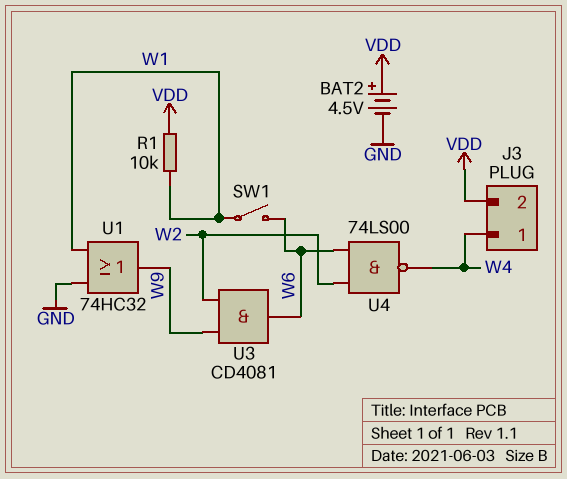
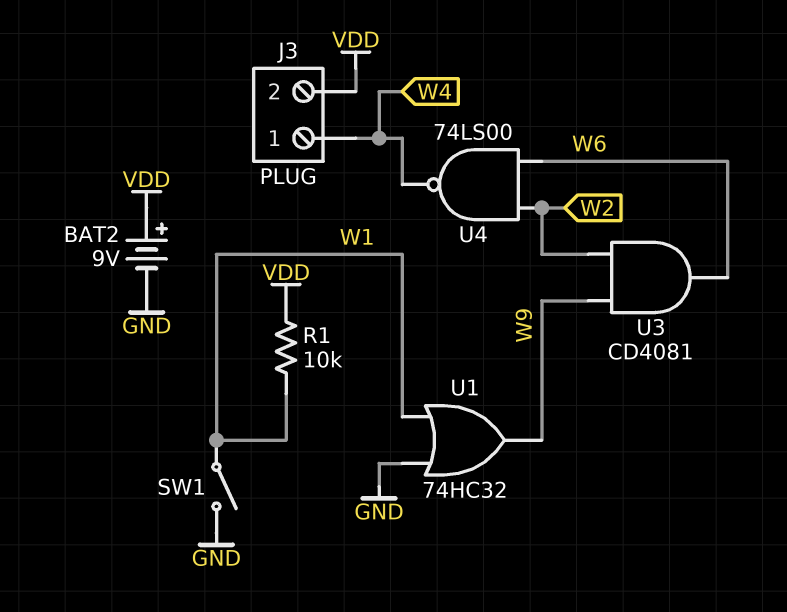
BAT2: 4.5V (plus VDD, minus GND) -> 9V (plus VDD, minus GND)
SW1: switch (W1, W6) -> switch (GND, W1)

